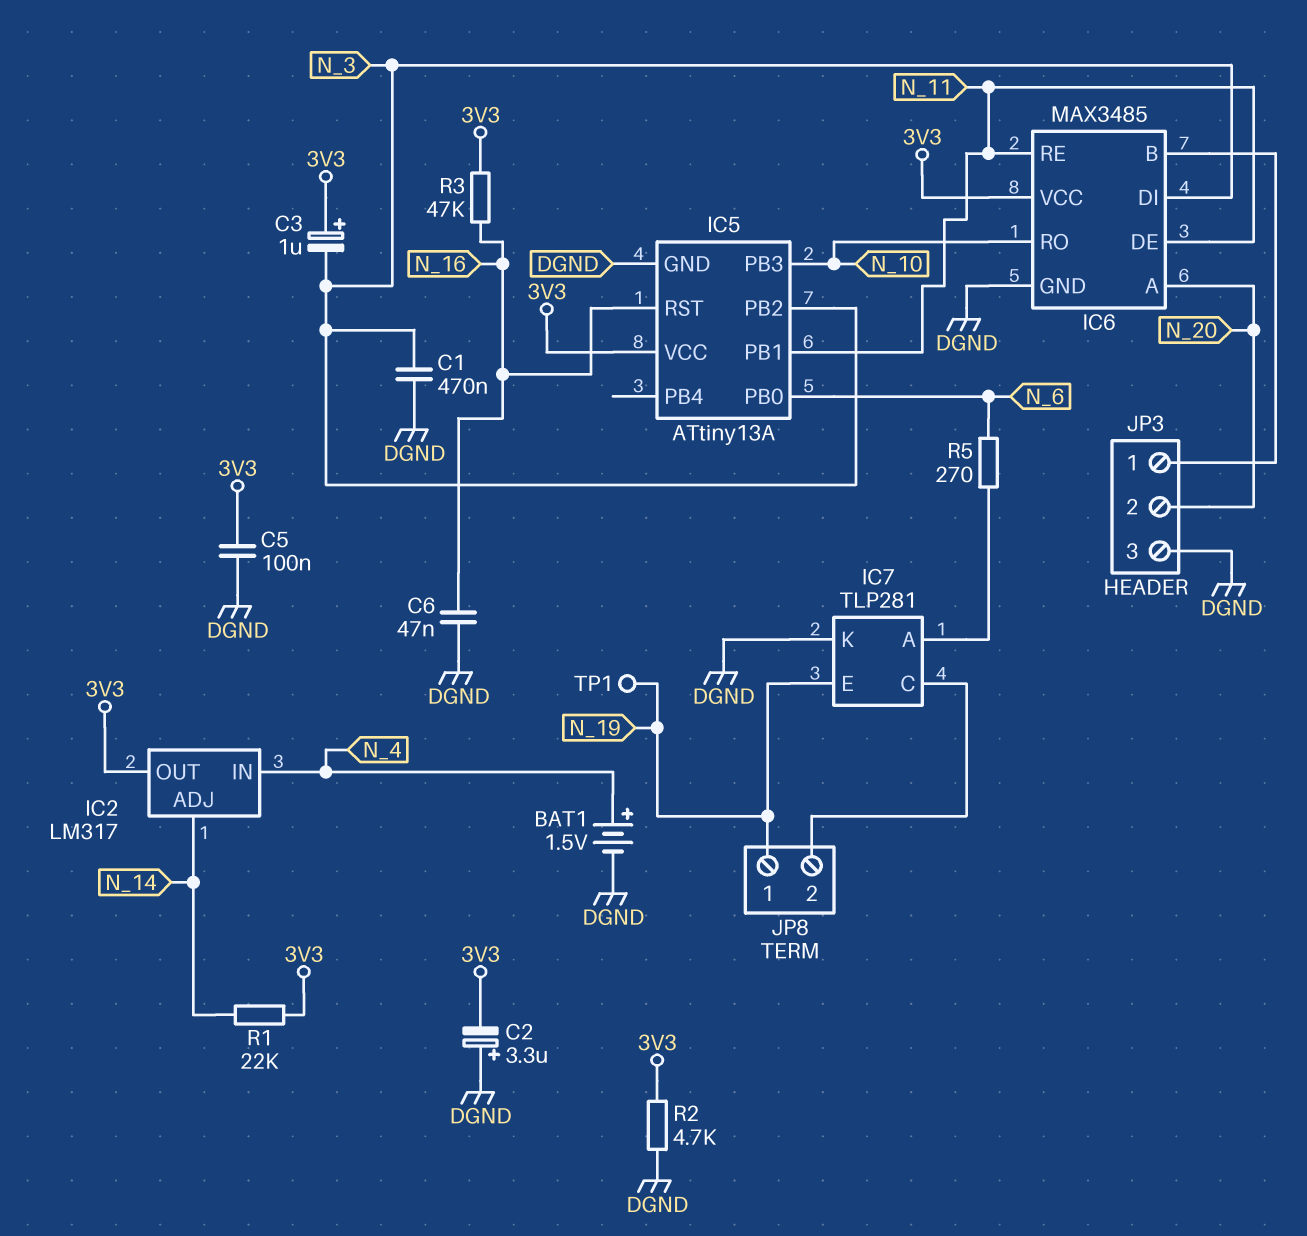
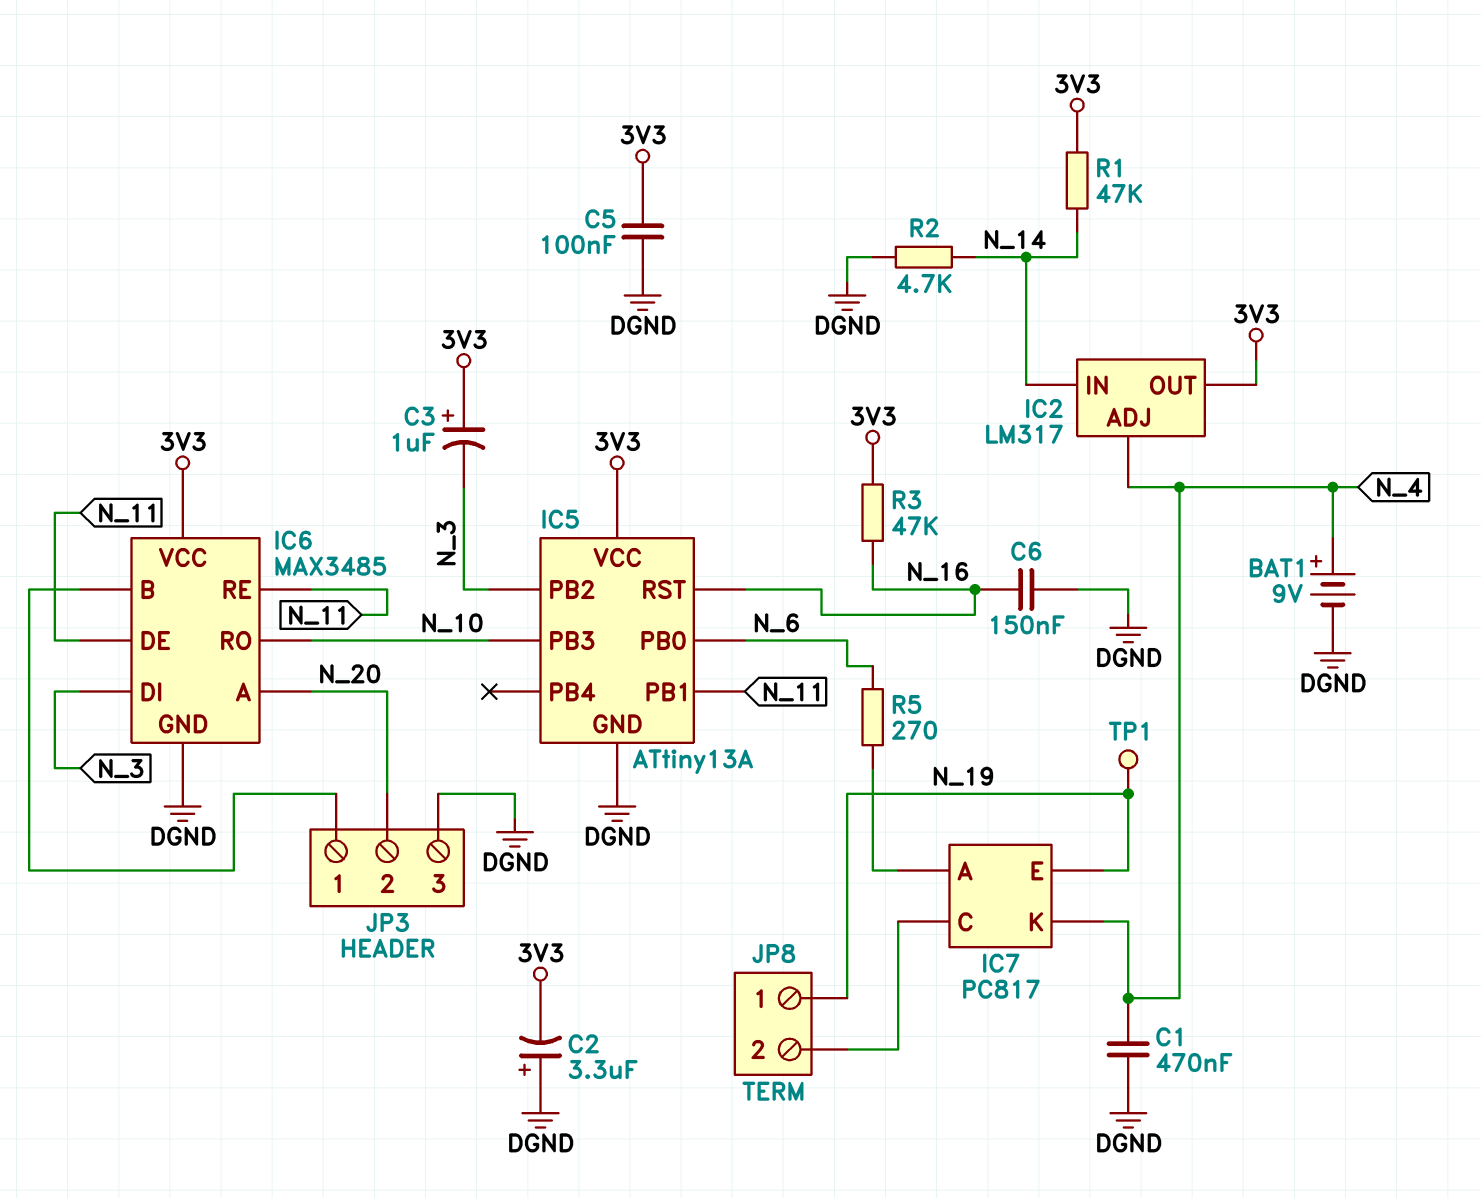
BAT1: 1.5V (plus N_4, minus DGND) -> 9V (plus N_4, minus DGND)
C1: 470nF (DGND, N_3) -> 470nF (DGND, N_4)
C6: 47nF (DGND, N_16) -> 150nF (DGND, N_16)
IC2 pin ADJ: N_14 -> N_4
IC2 pin IN: N_4 -> N_14
IC7: TLP281 -> PC817
IC7 pin K: DGND -> N_4
R1: 22k (3V3, N_14) -> 47k (3V3, N_14)
R2: 4.7k (3V3, DGND) -> 4.7k (DGND, N_14)

